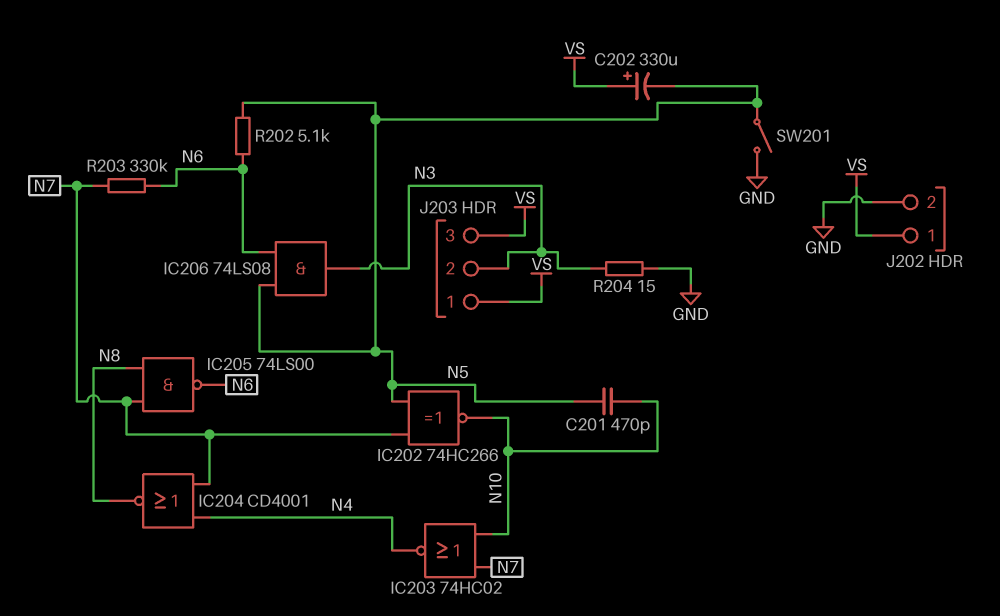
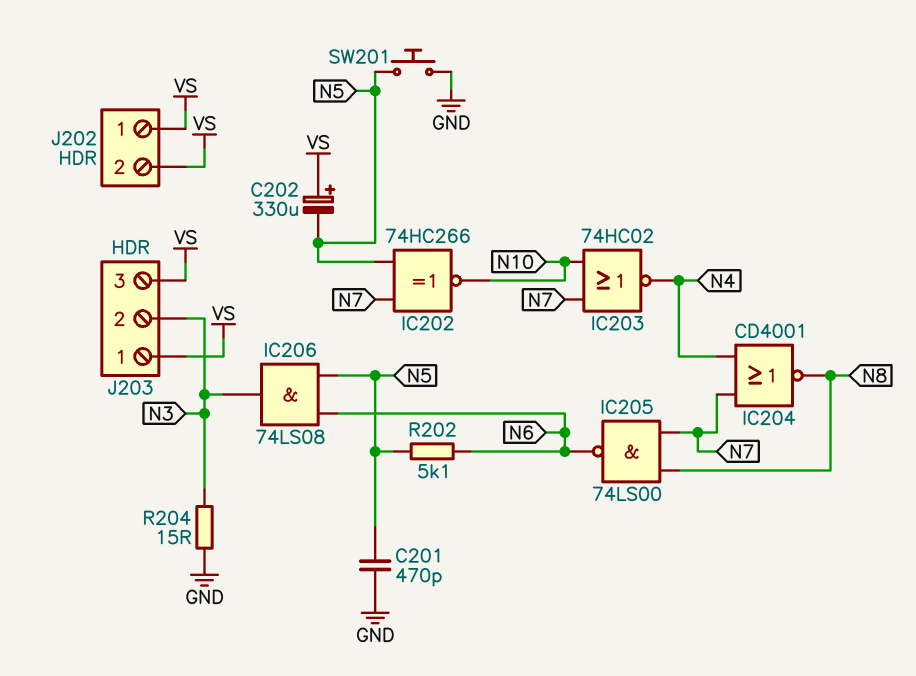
C201: 470pF (N5, N10) -> 470pF (GND, N5)
J202 pin 2: GND -> VS
R203: 330k (N6, N7) -> none
SW201: switch (GND, N5) -> button (GND, N5)

